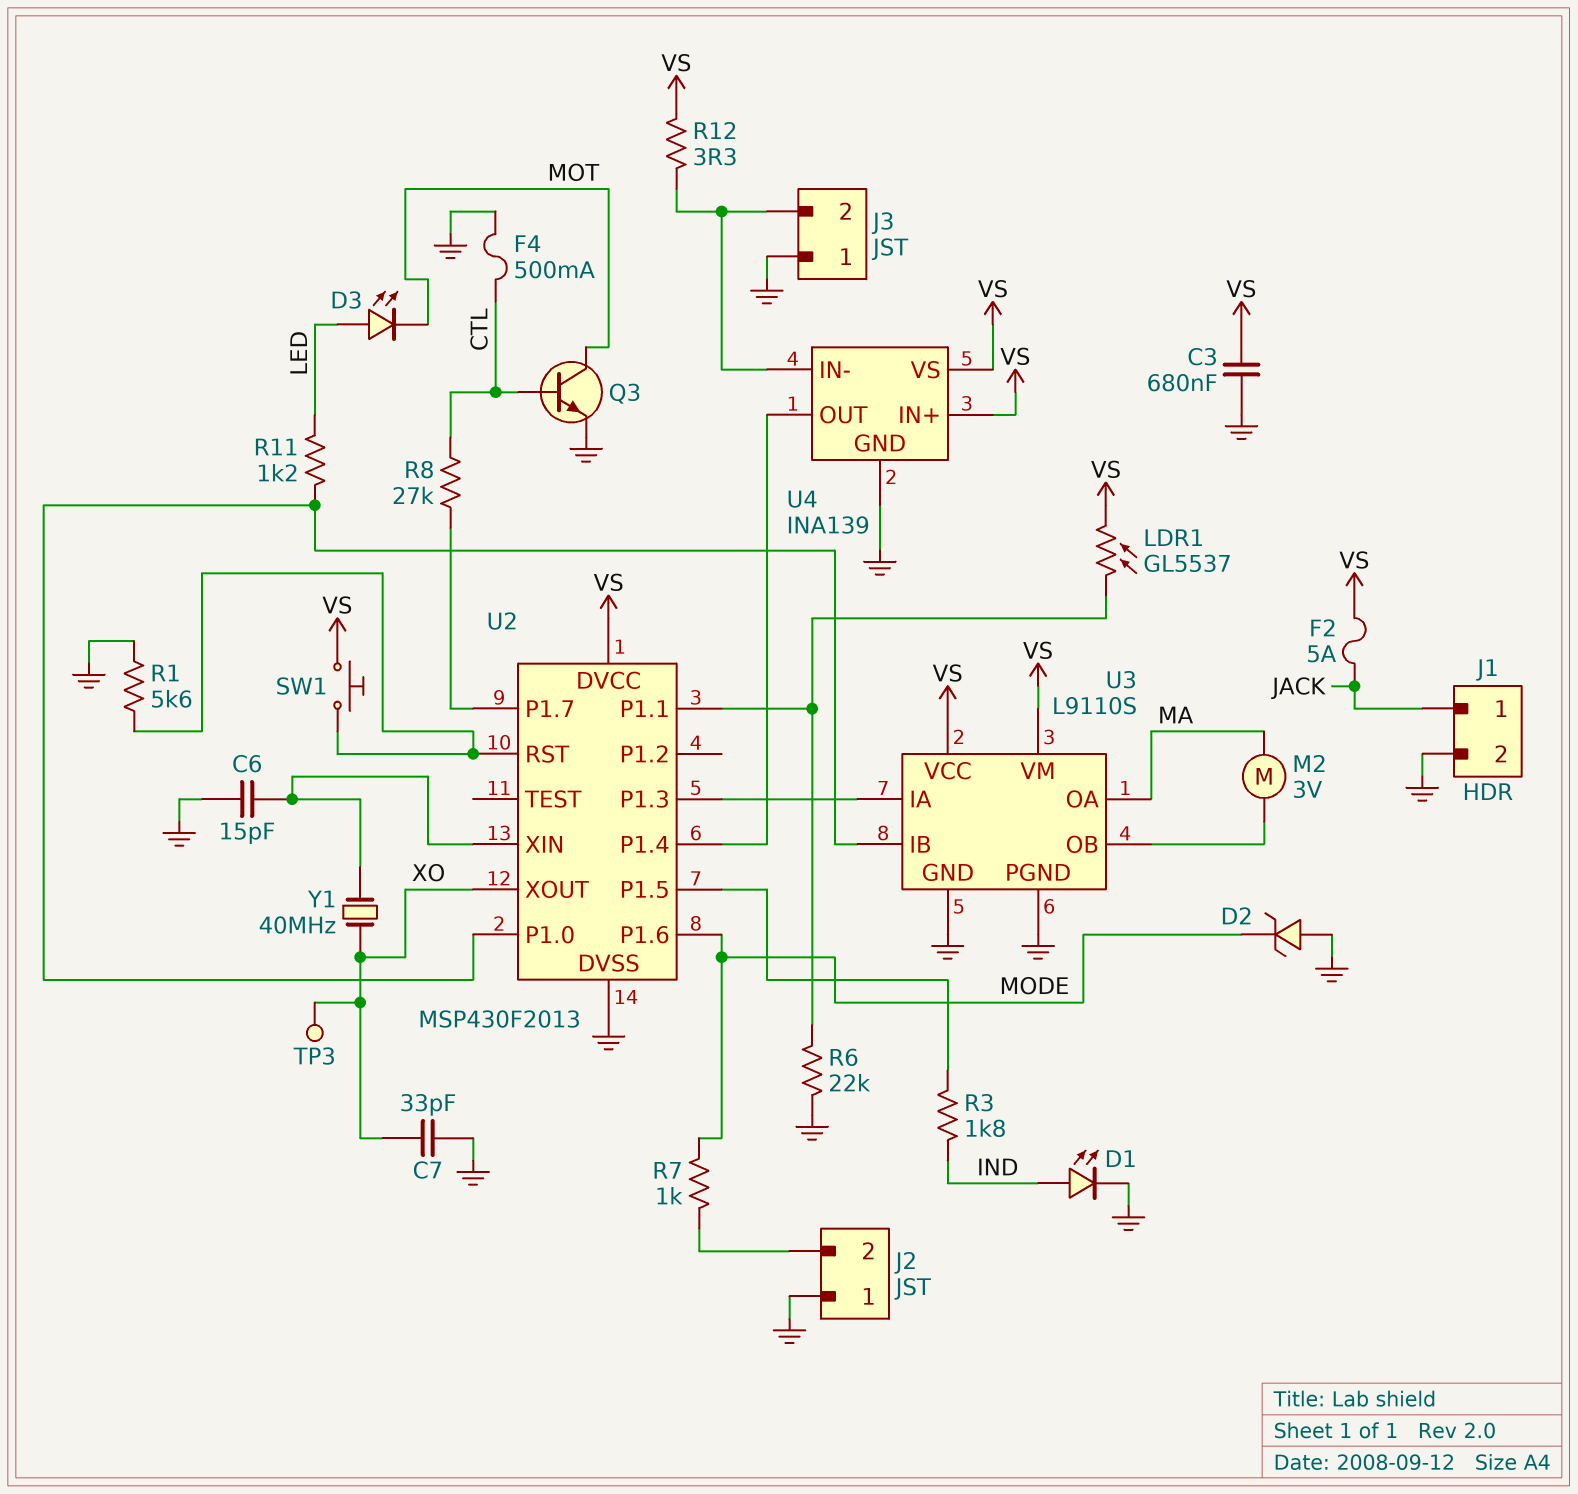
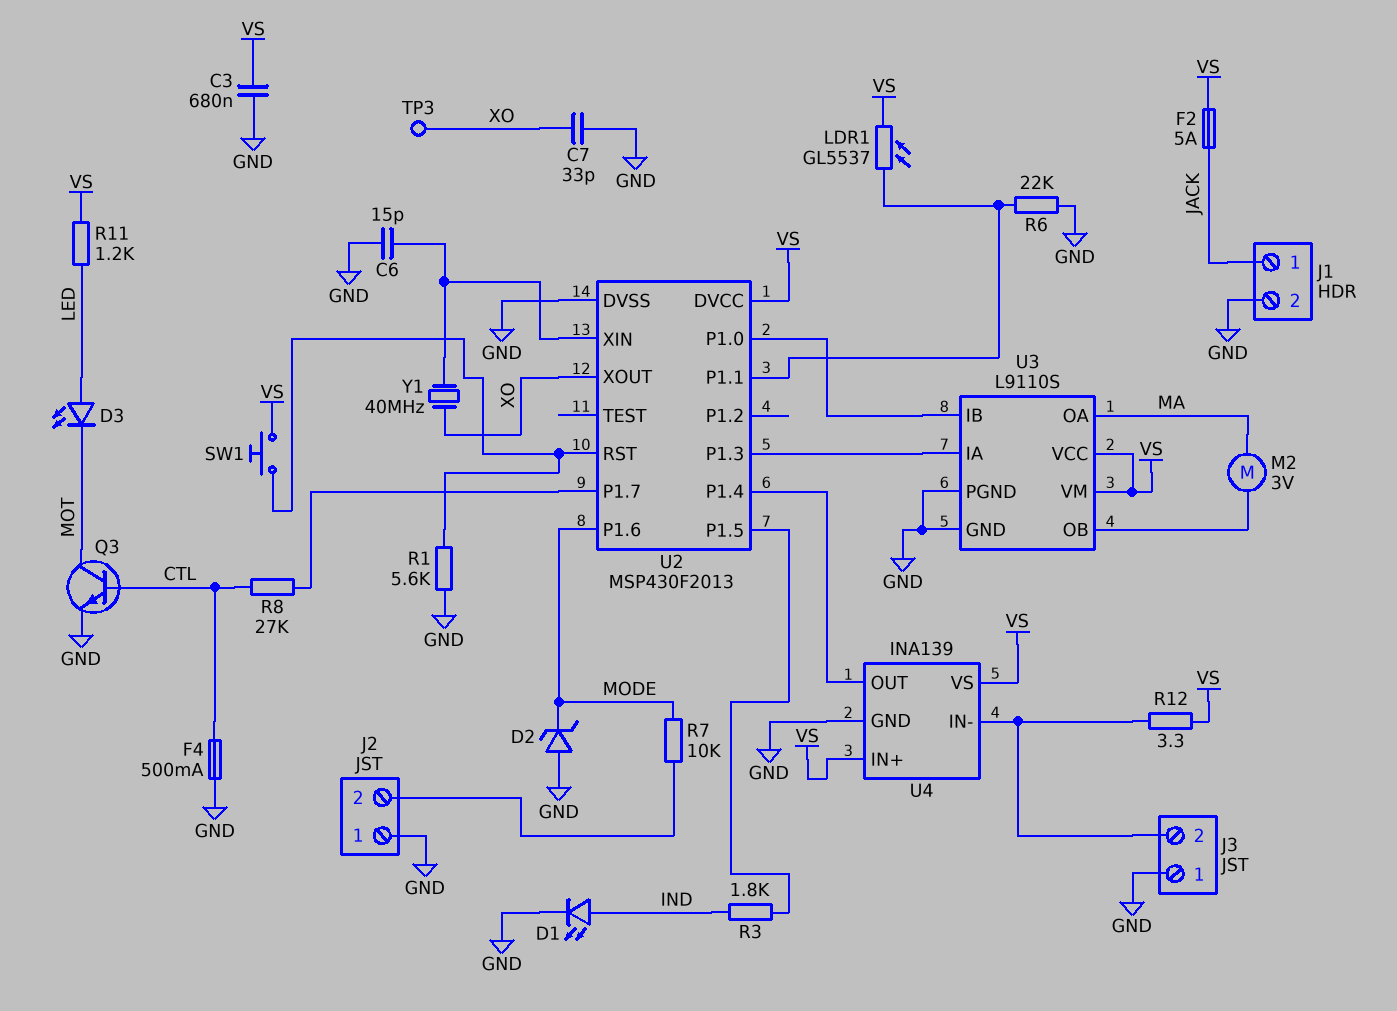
R7: 1k (J2/2, MODE) -> 10k (J2/2, MODE)
R11: 1.2k (LED, U2/P1.0) -> 1.2k (LED, VS)

